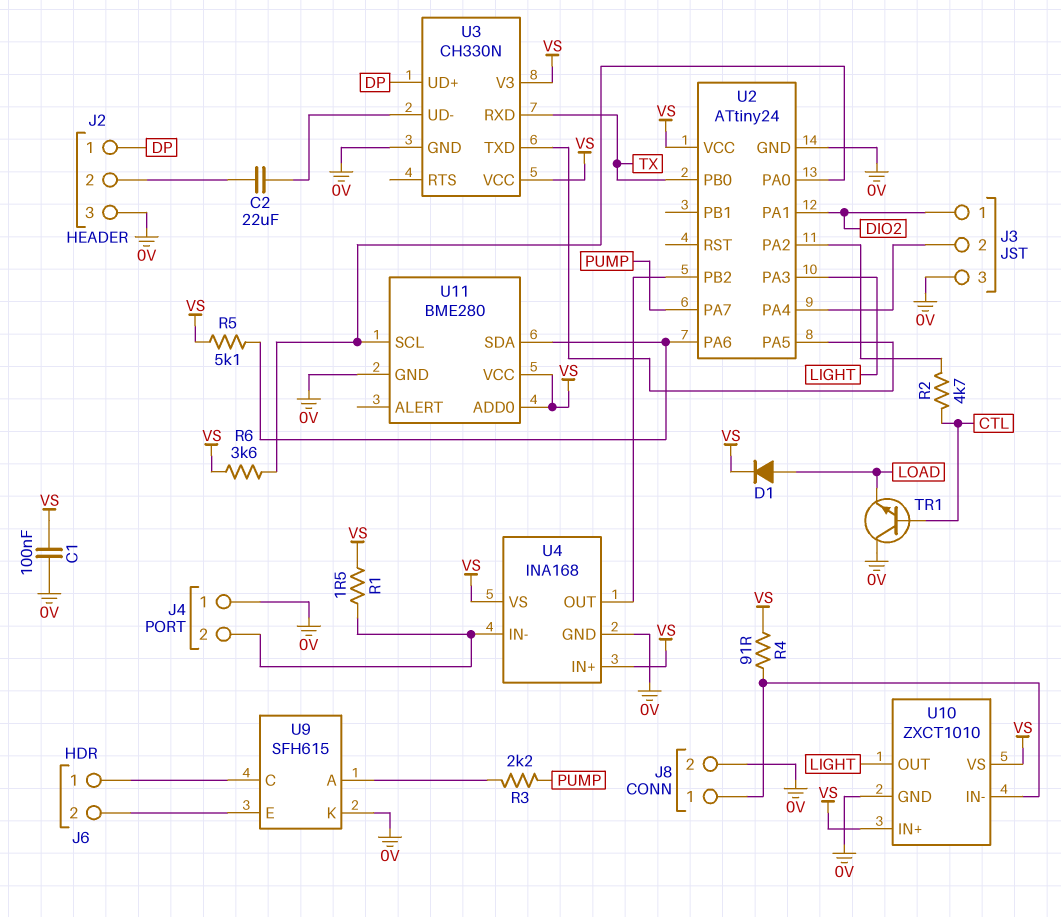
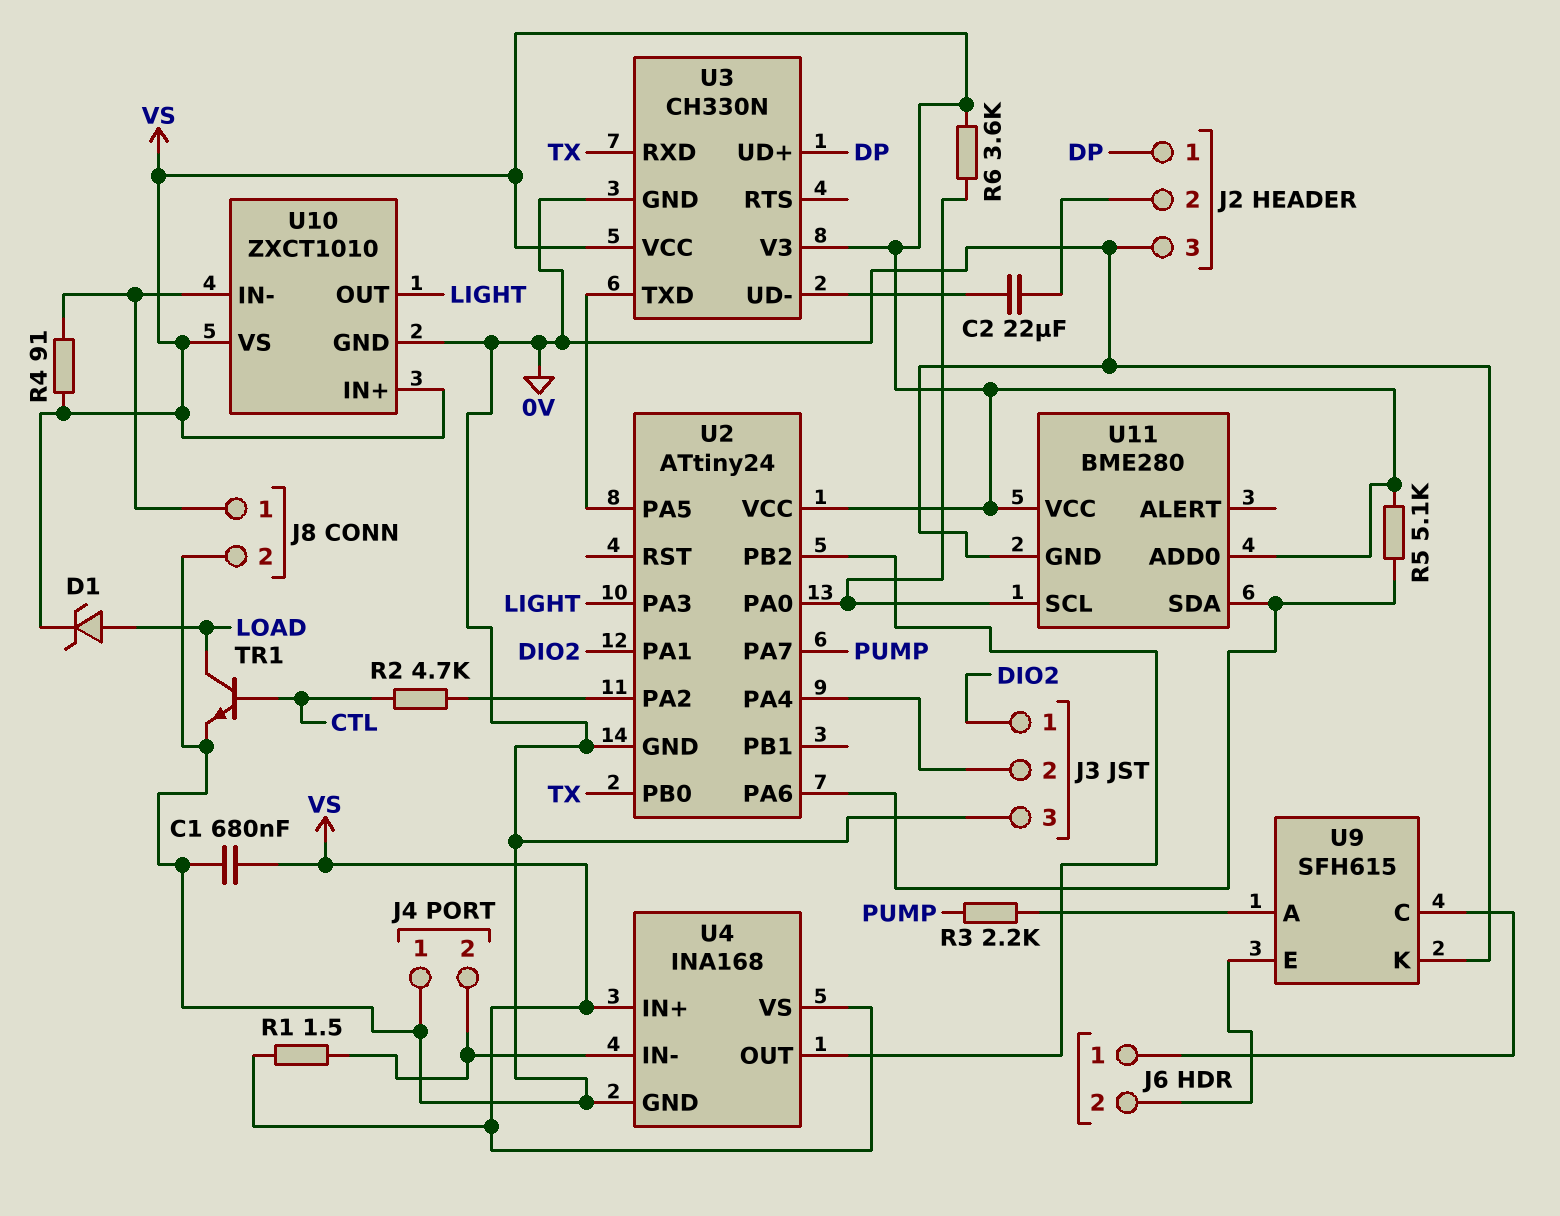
C1: 100nF (0V, VS) -> 680nF (0V, VS)
D1: diode (A LOAD, K VS) -> zener (A LOAD, K VS)
TR1: NPN (B CTL, C 0V, E LOAD) -> NPN (B CTL, C LOAD, E 0V)

